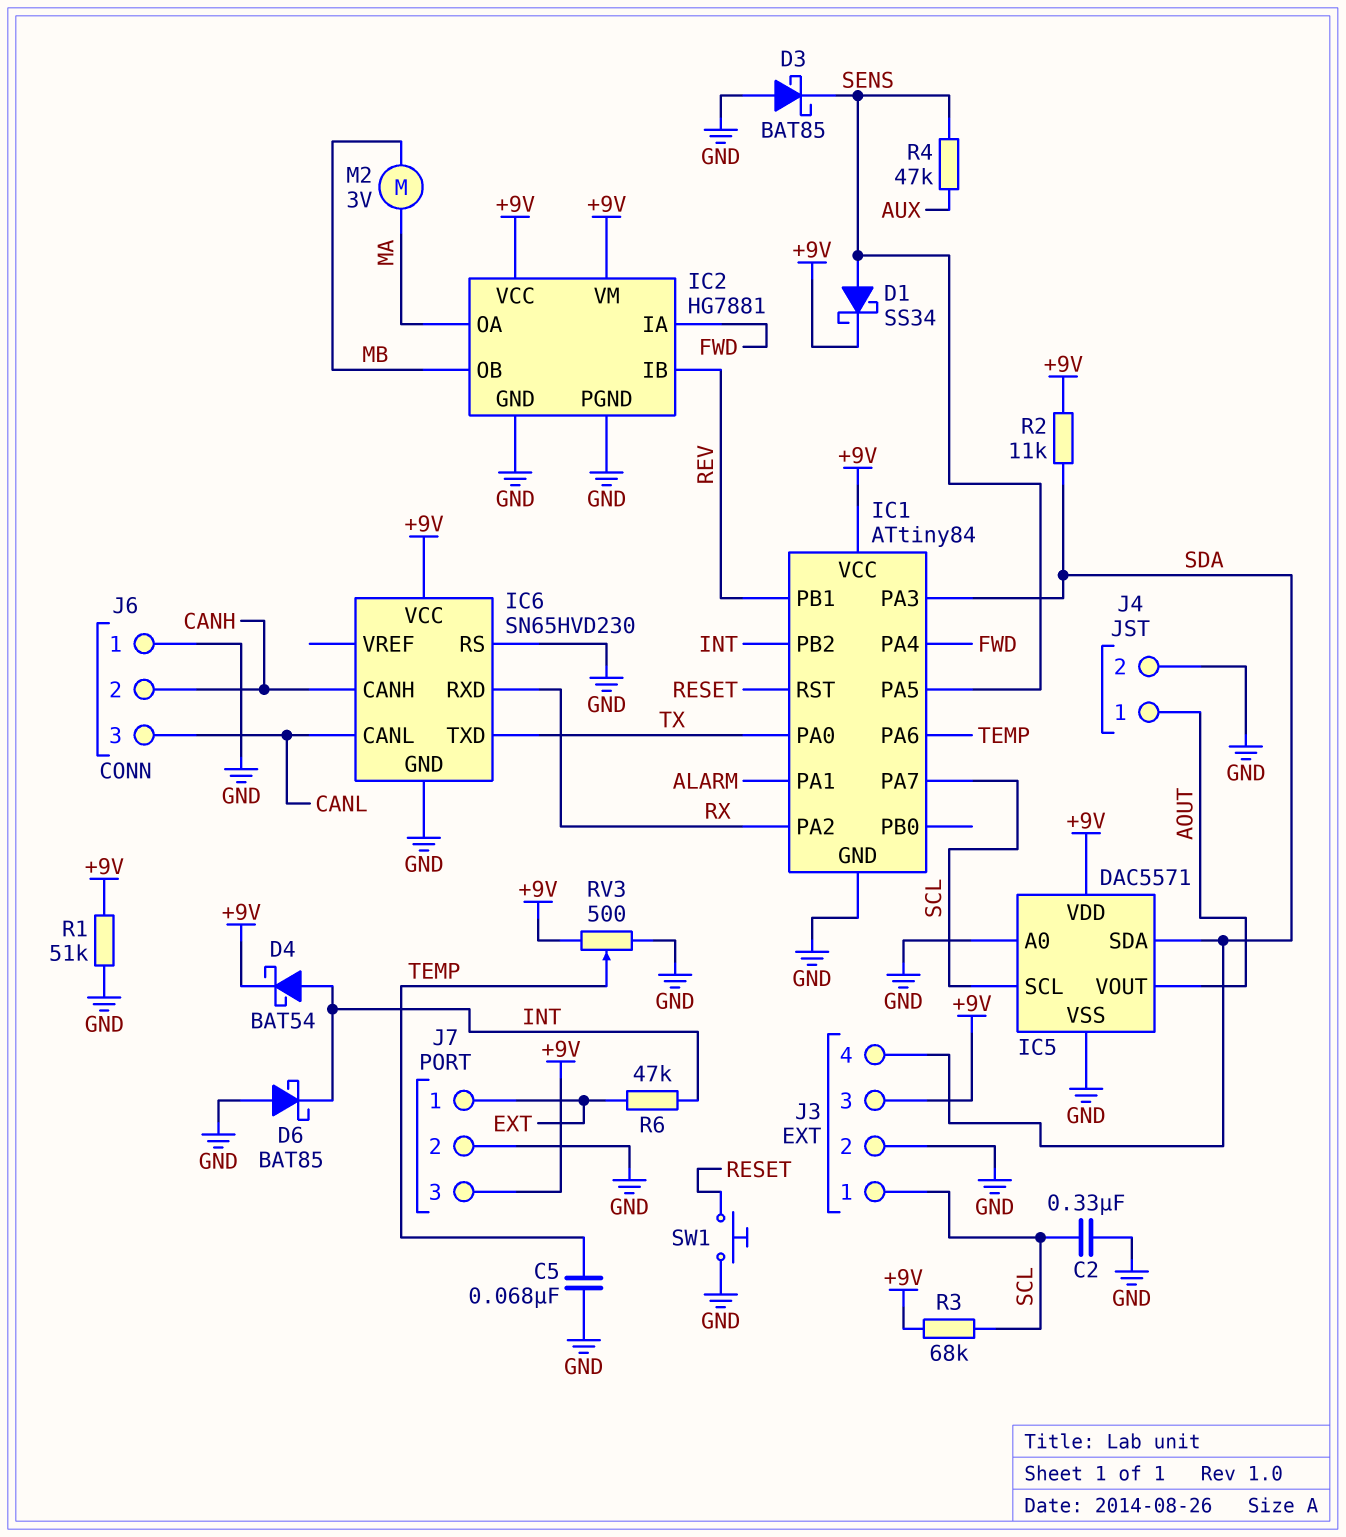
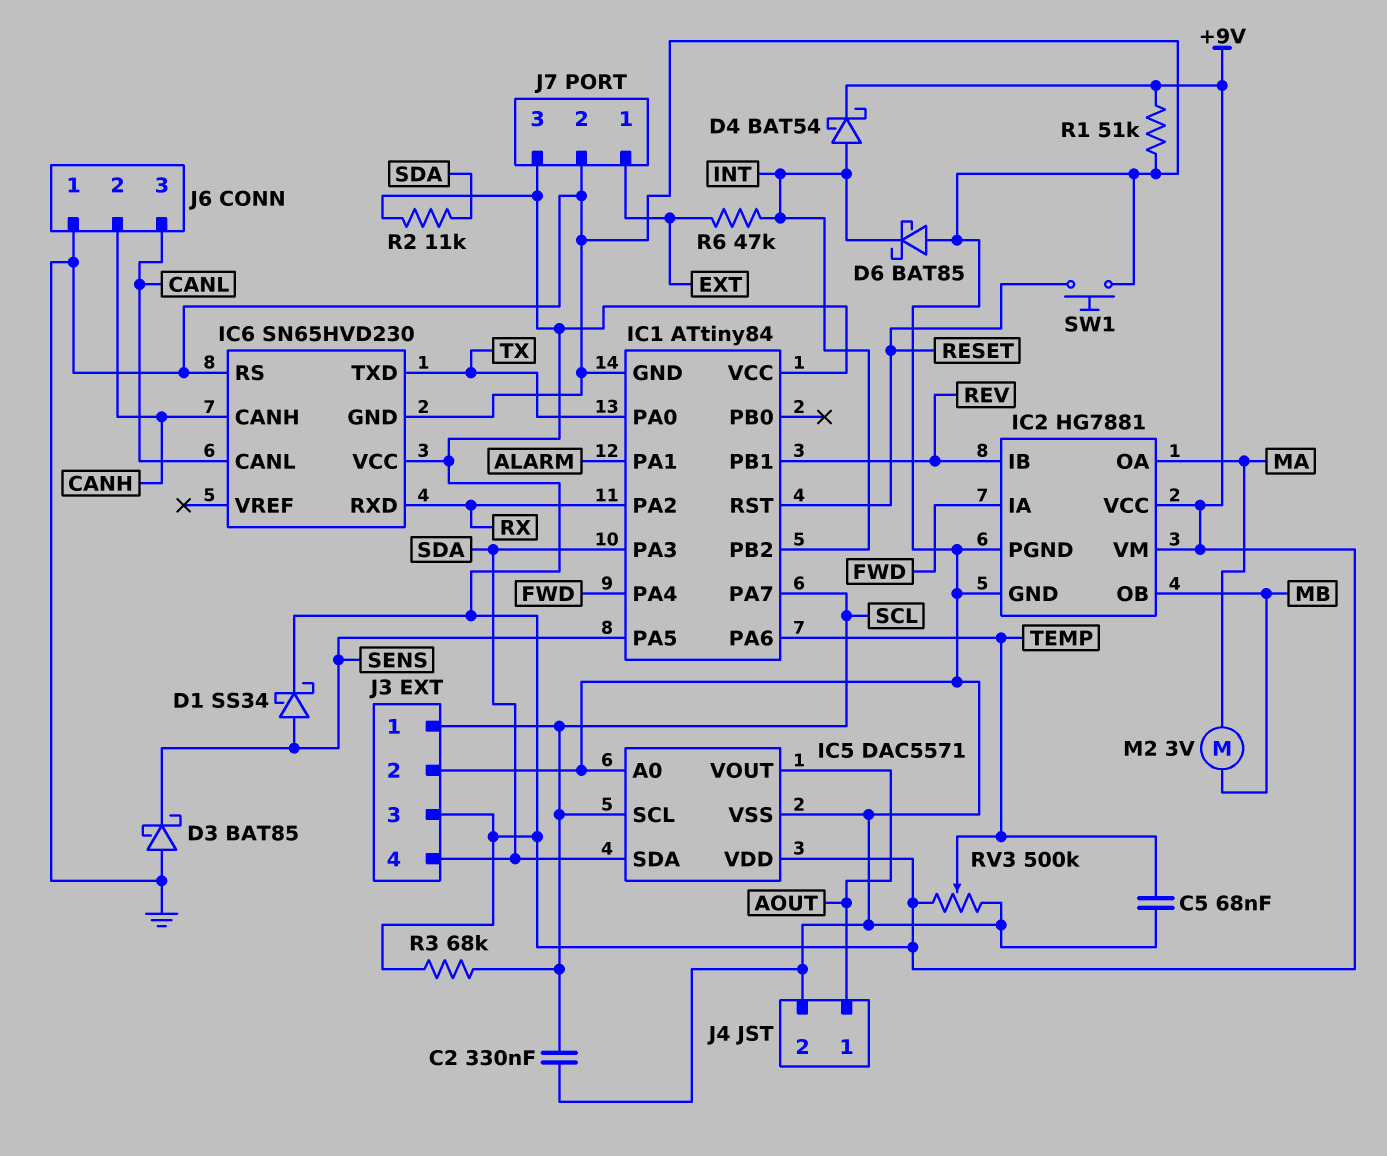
R4: 47k (AUX, SENS) -> none
RV3: 500 (+9V, GND, wiper TEMP) -> 500k (+9V, GND, wiper TEMP)

